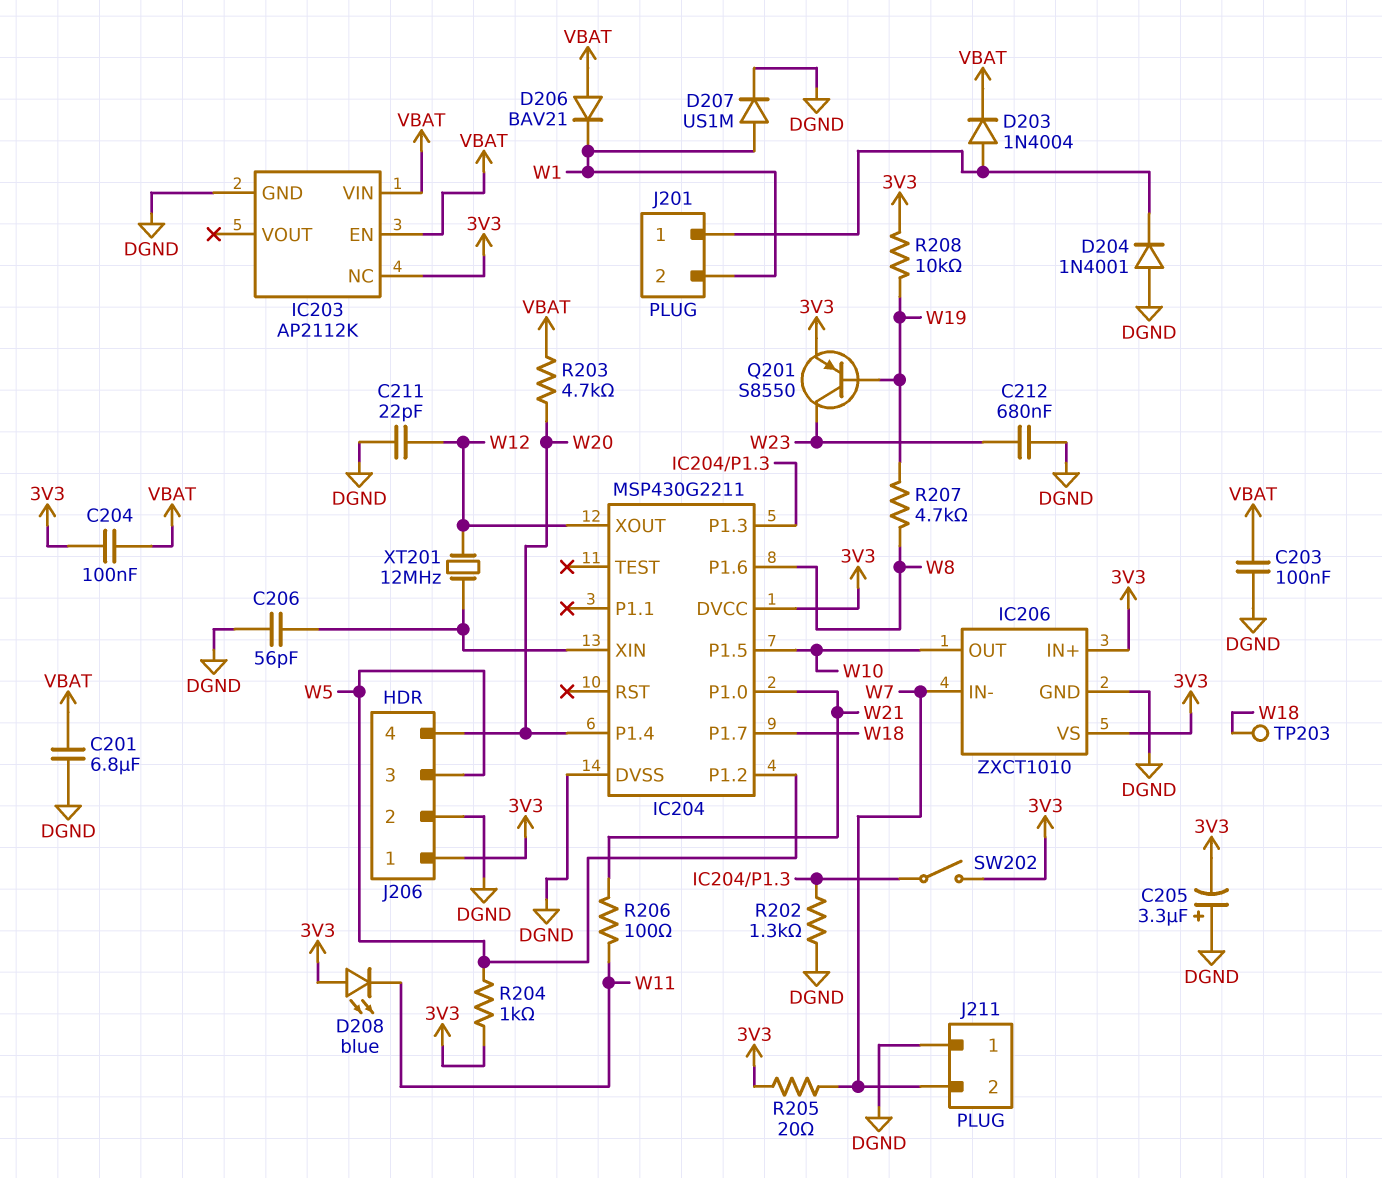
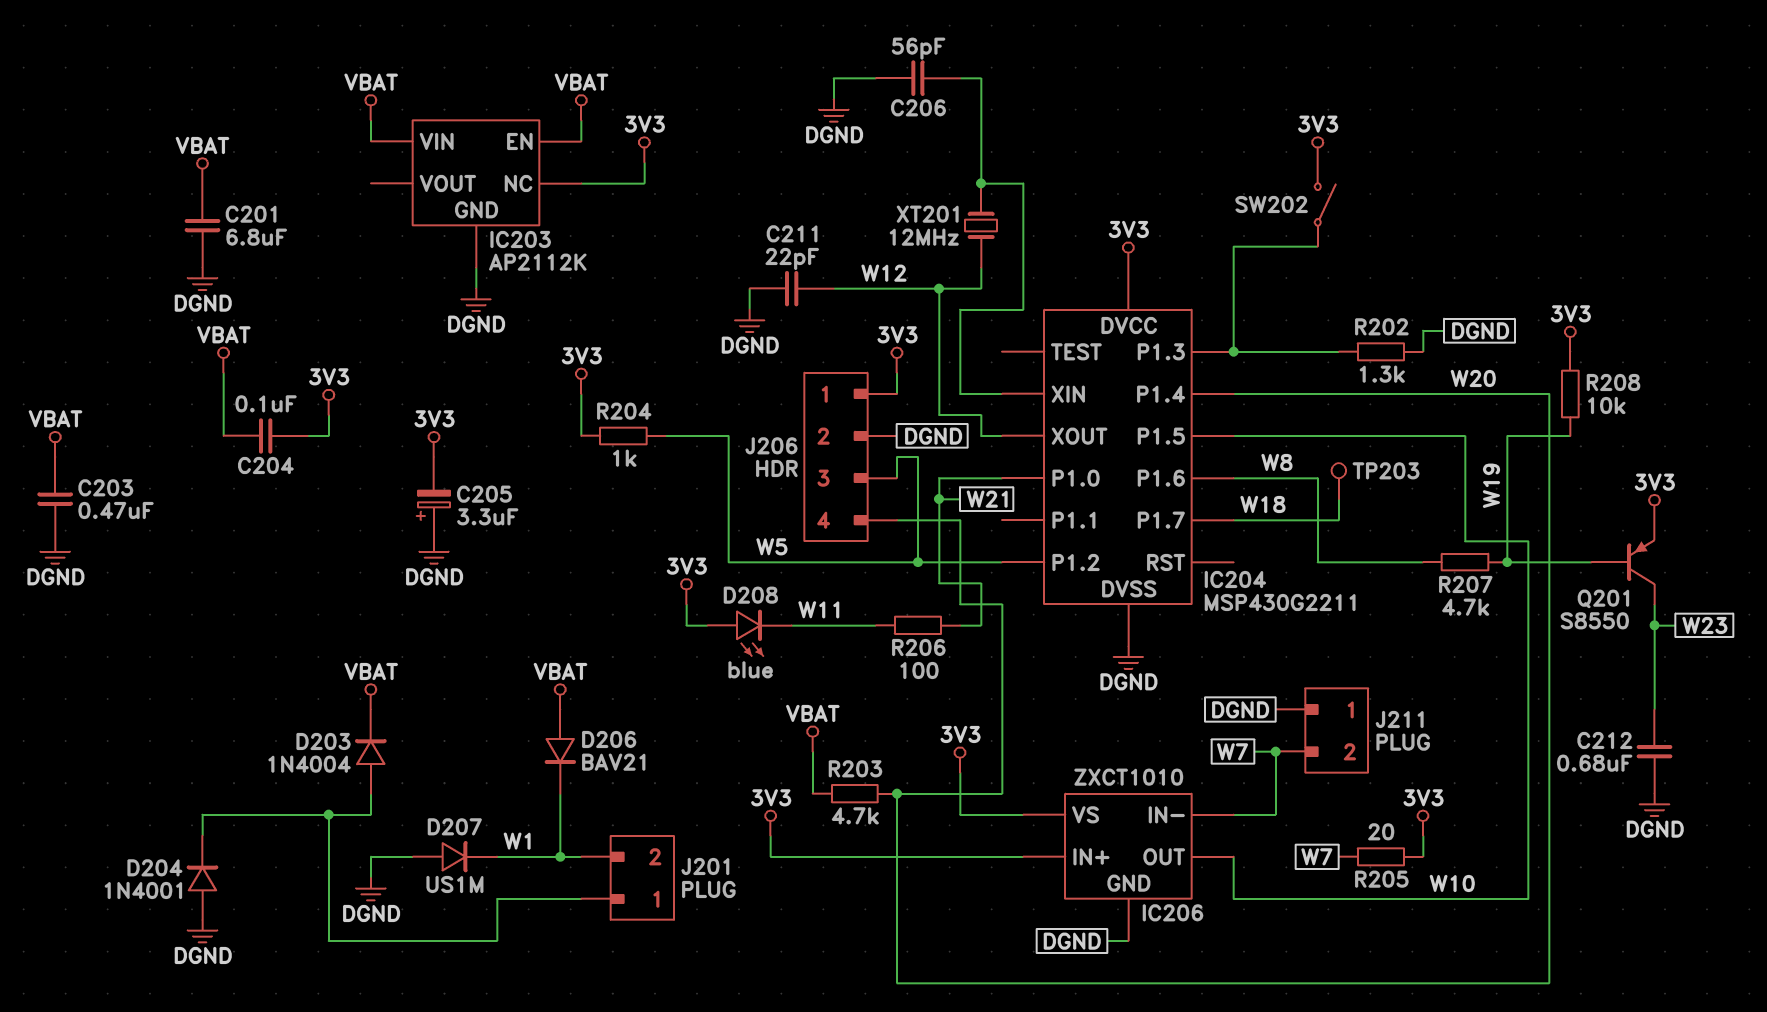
C203: 100nF (DGND, VBAT) -> 470nF (DGND, VBAT)
D207: diode US1M (A W1, K DGND) -> diode US1M (A DGND, K W1)

